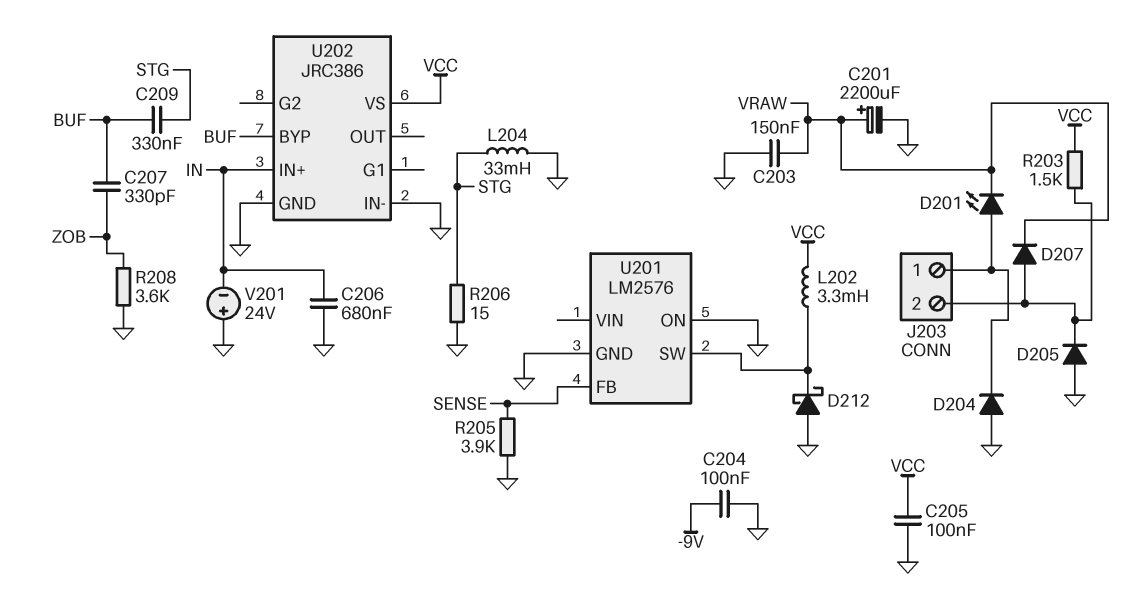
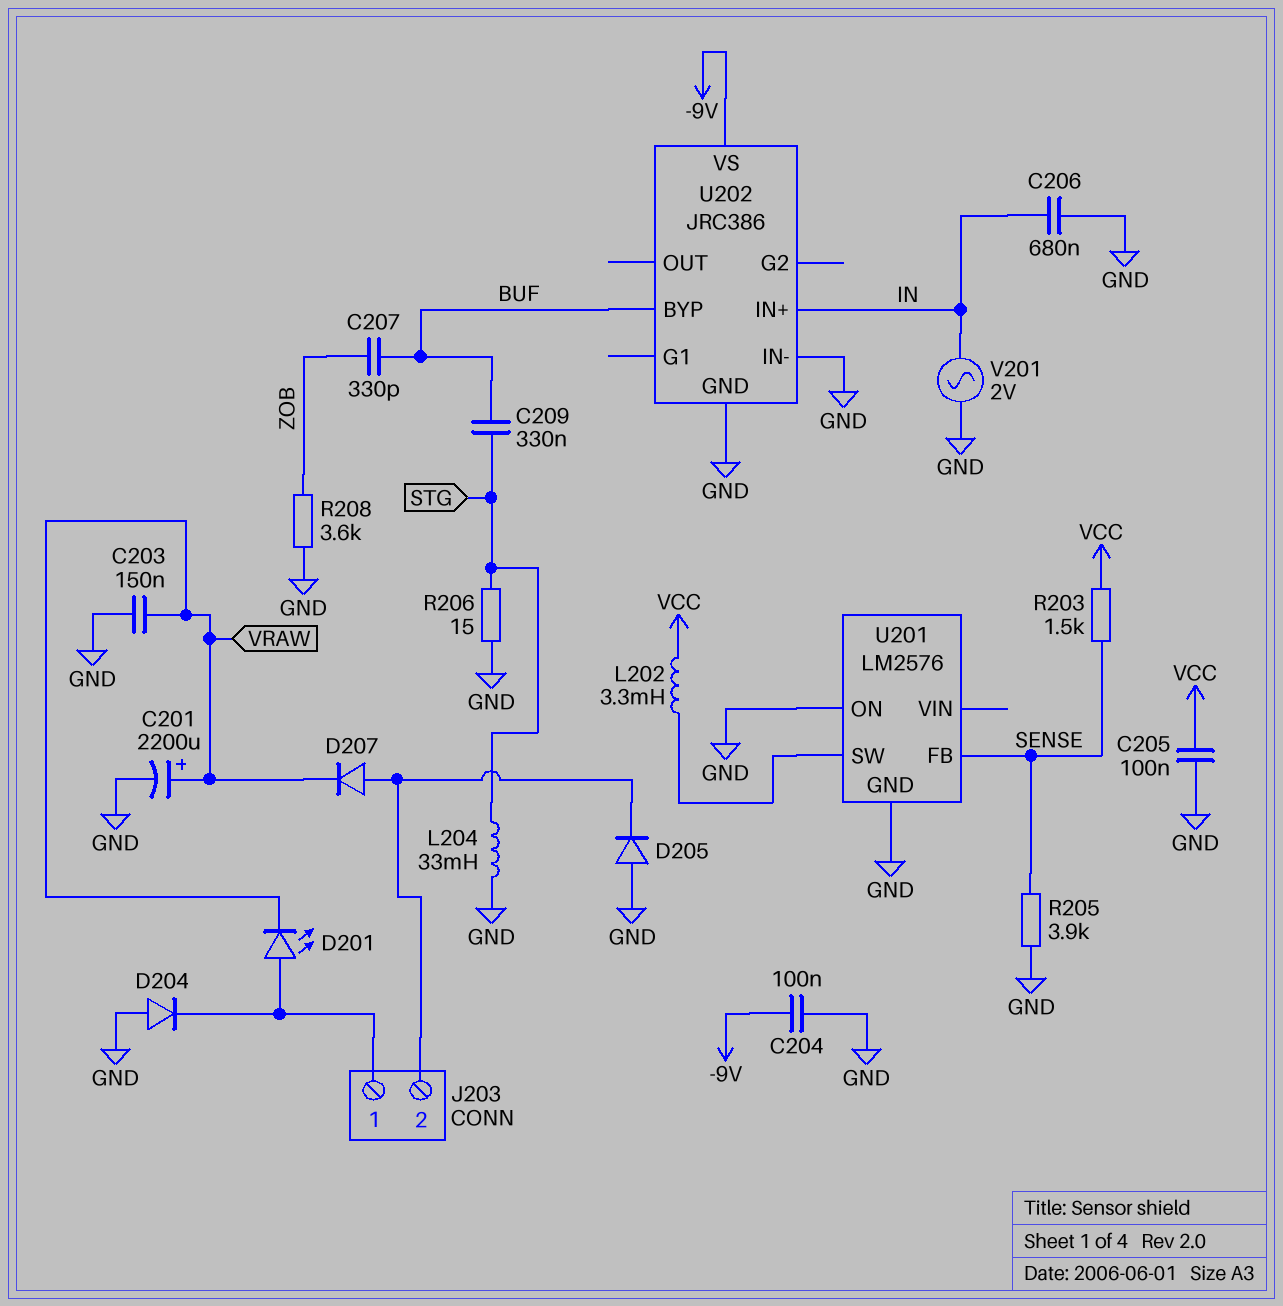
D212: schottky (A GND, K U201/SW) -> none
R203: 1.5k (J203/2, VCC) -> 1.5k (SENSE, VCC)
U202 pin VS: VCC -> -9V
V201: 24V (plus GND, minus IN) -> AC 2V (GND, IN)

